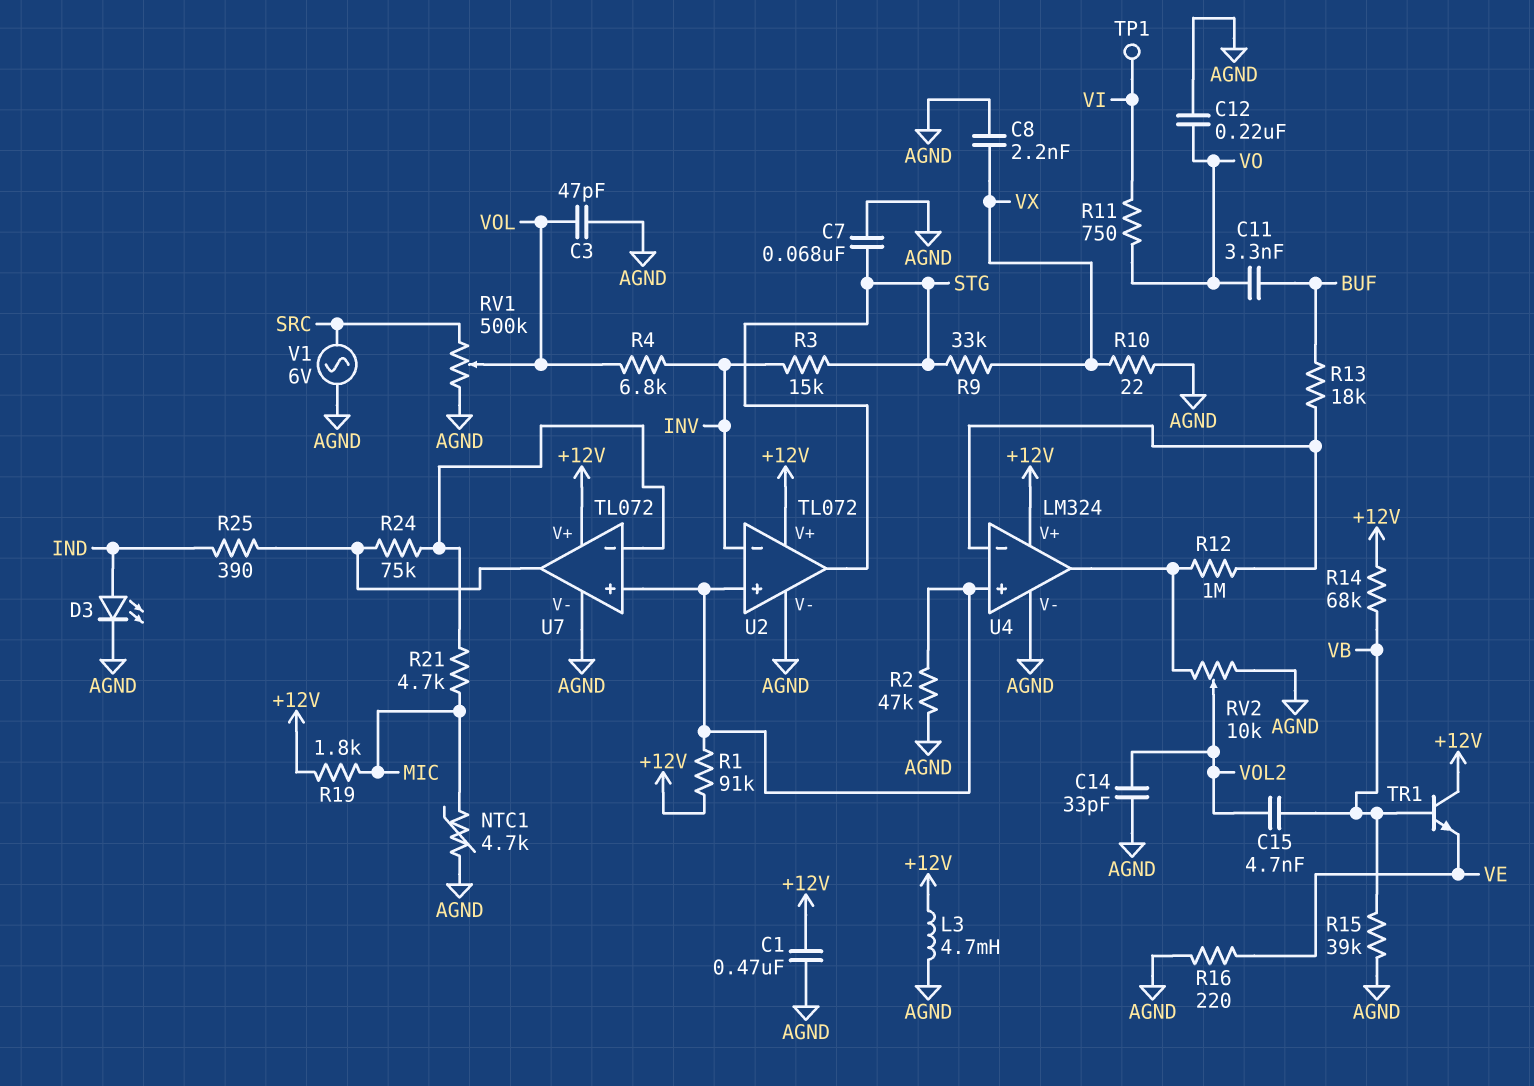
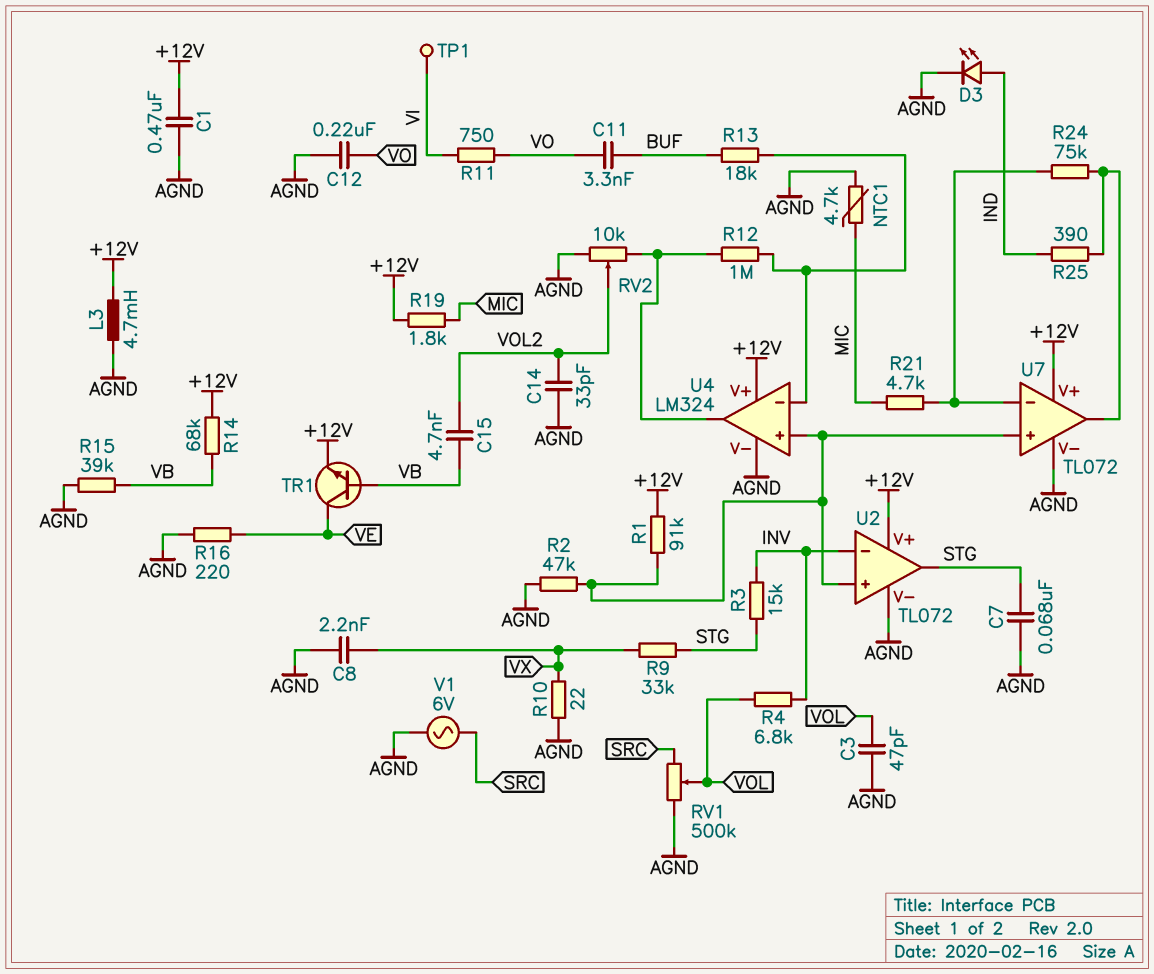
TR1: NPN (B VB, C +12V, E VE) -> NPN (B VB, C VE, E +12V)

